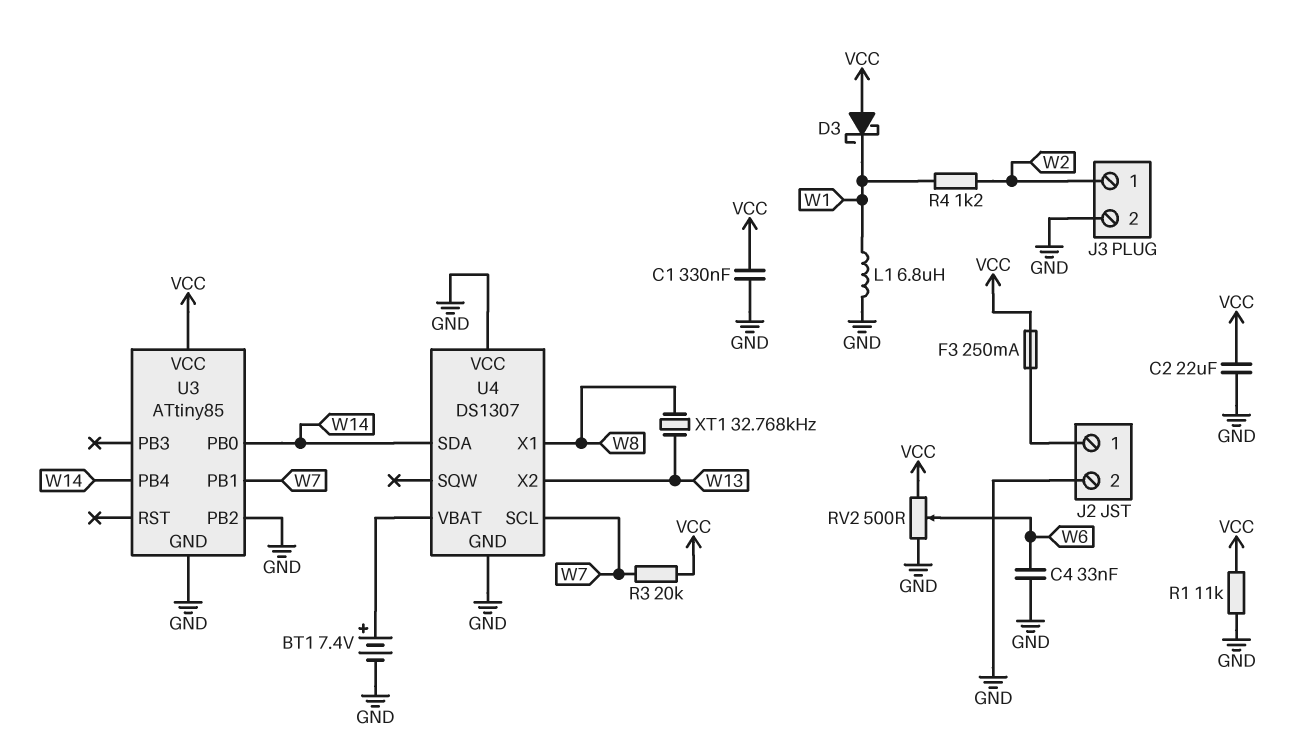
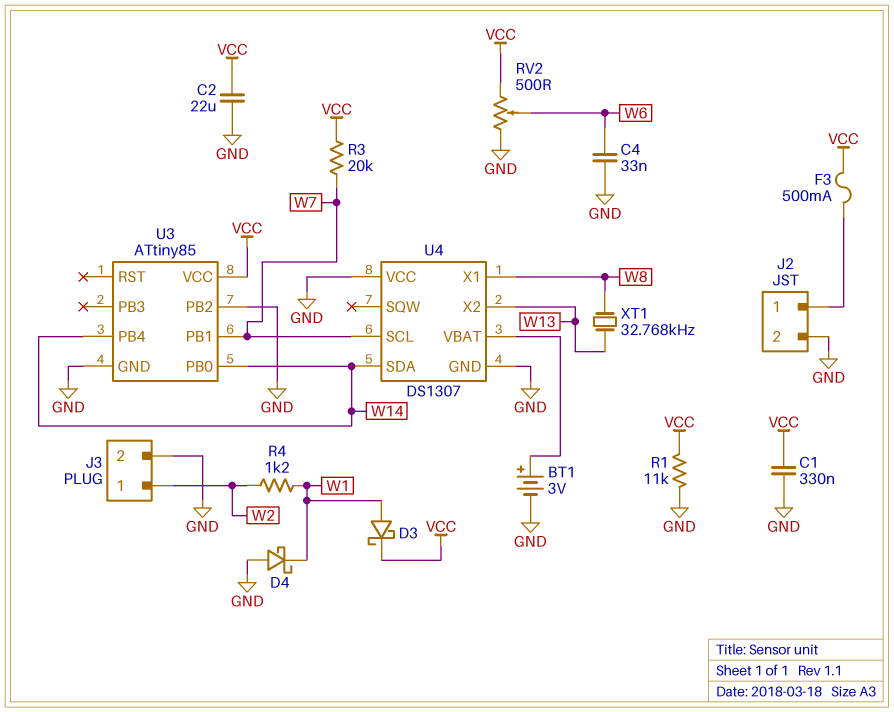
BT1: 7.4V (plus U4/VBAT, minus GND) -> 3V (plus U4/VBAT, minus GND)
D3: schottky (A VCC, K W1) -> schottky (A W1, K VCC)
D4: none -> schottky (A GND, K W1)
F3: 250mA (J2/1, VCC) -> 500mA (J2/1, VCC)
L1: 6.8uH (GND, W1) -> none

